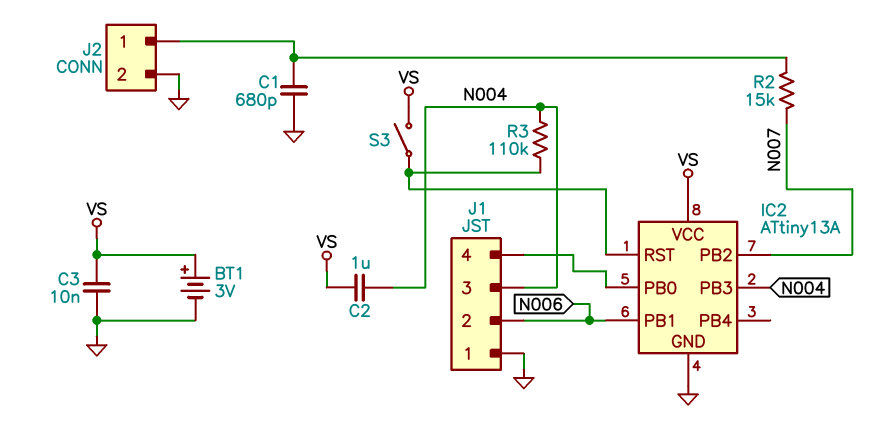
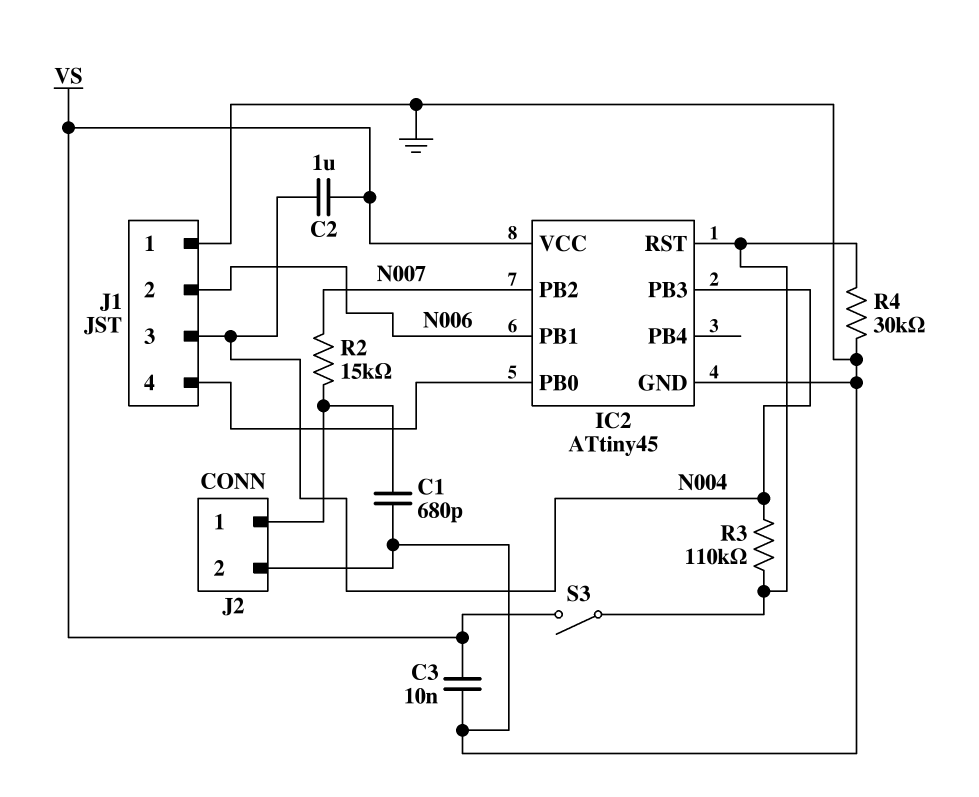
BT1: 3V (plus VS, minus GND) -> none
IC2: ATtiny13A -> ATtiny45
R4: none -> 30k (GND, IC2/RST)

